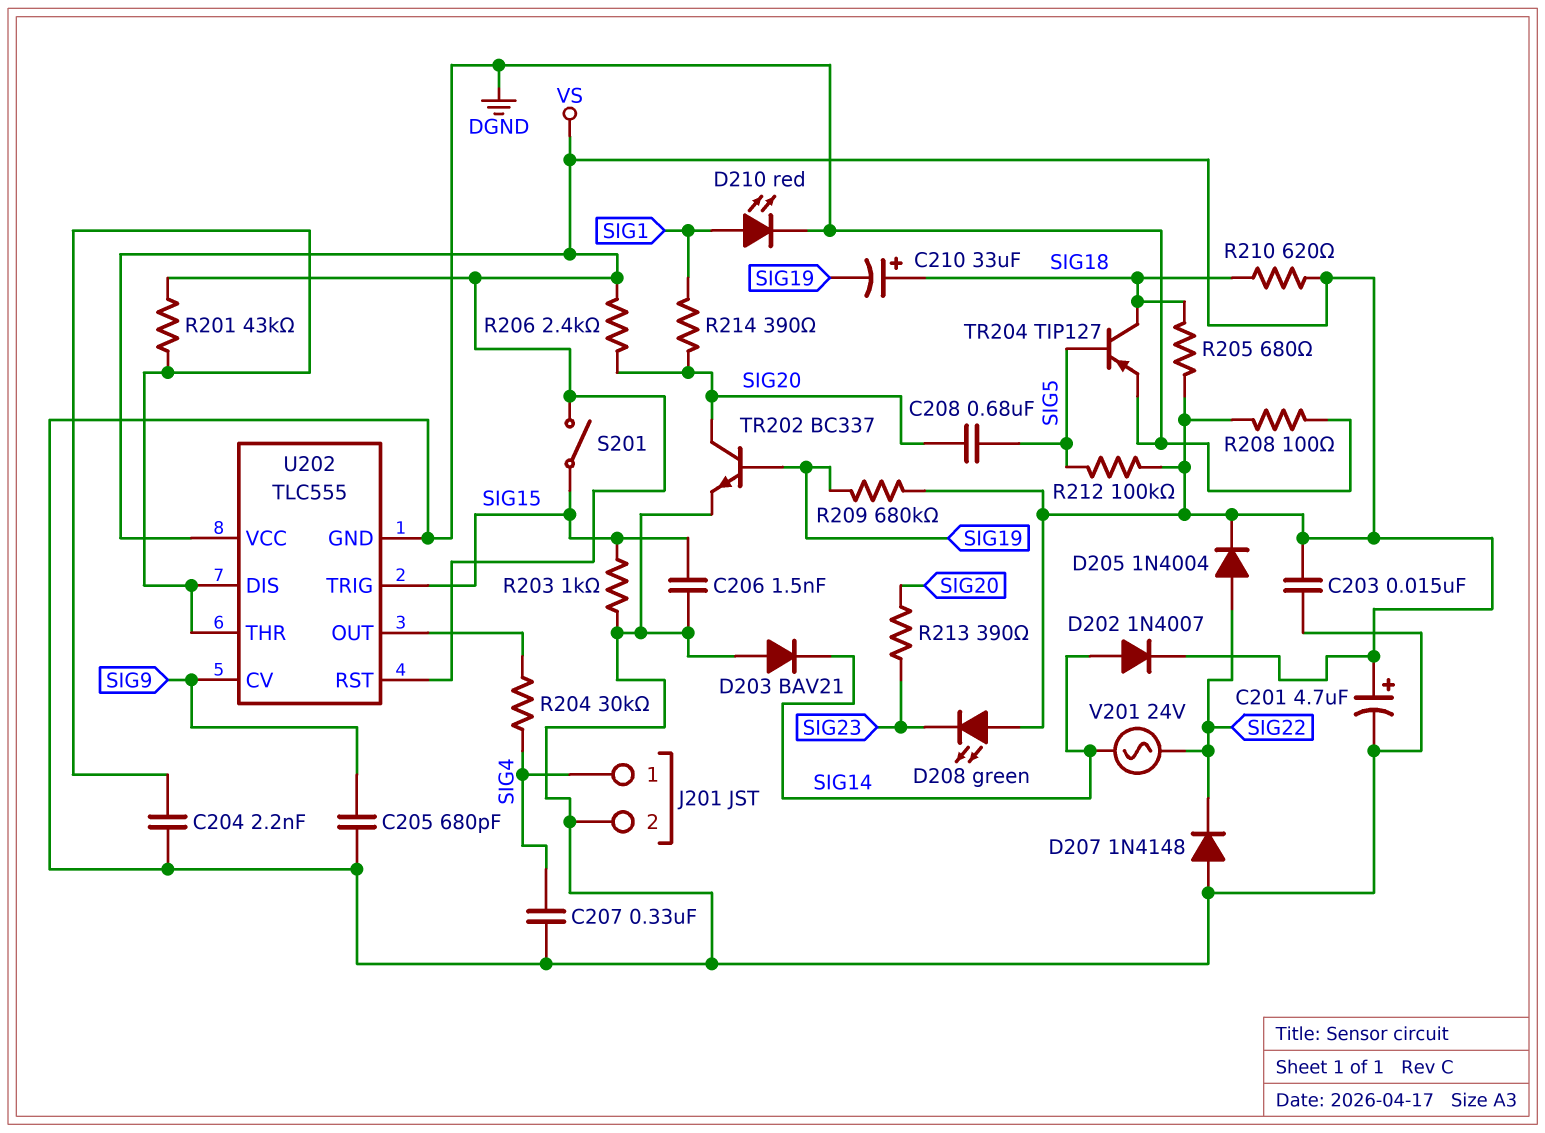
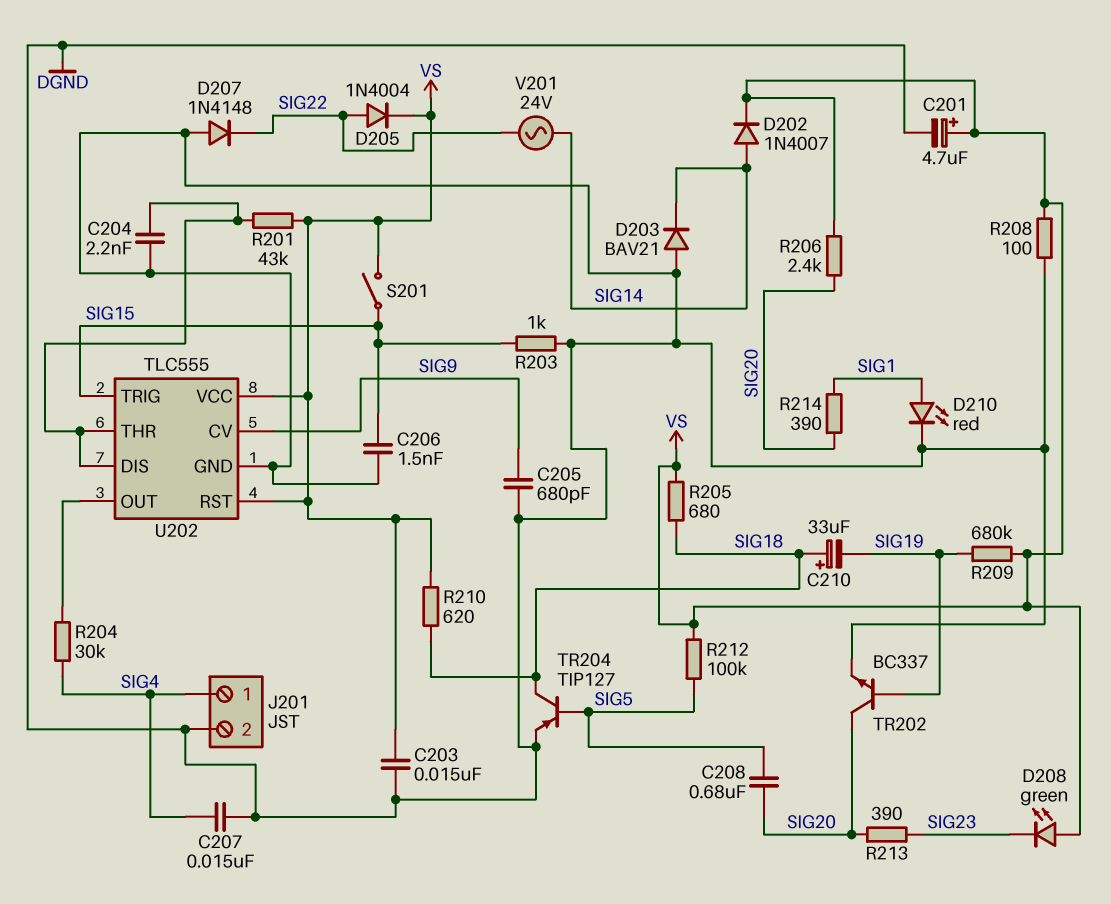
C207: 330nF (DGND, SIG4) -> 15nF (DGND, SIG4)

